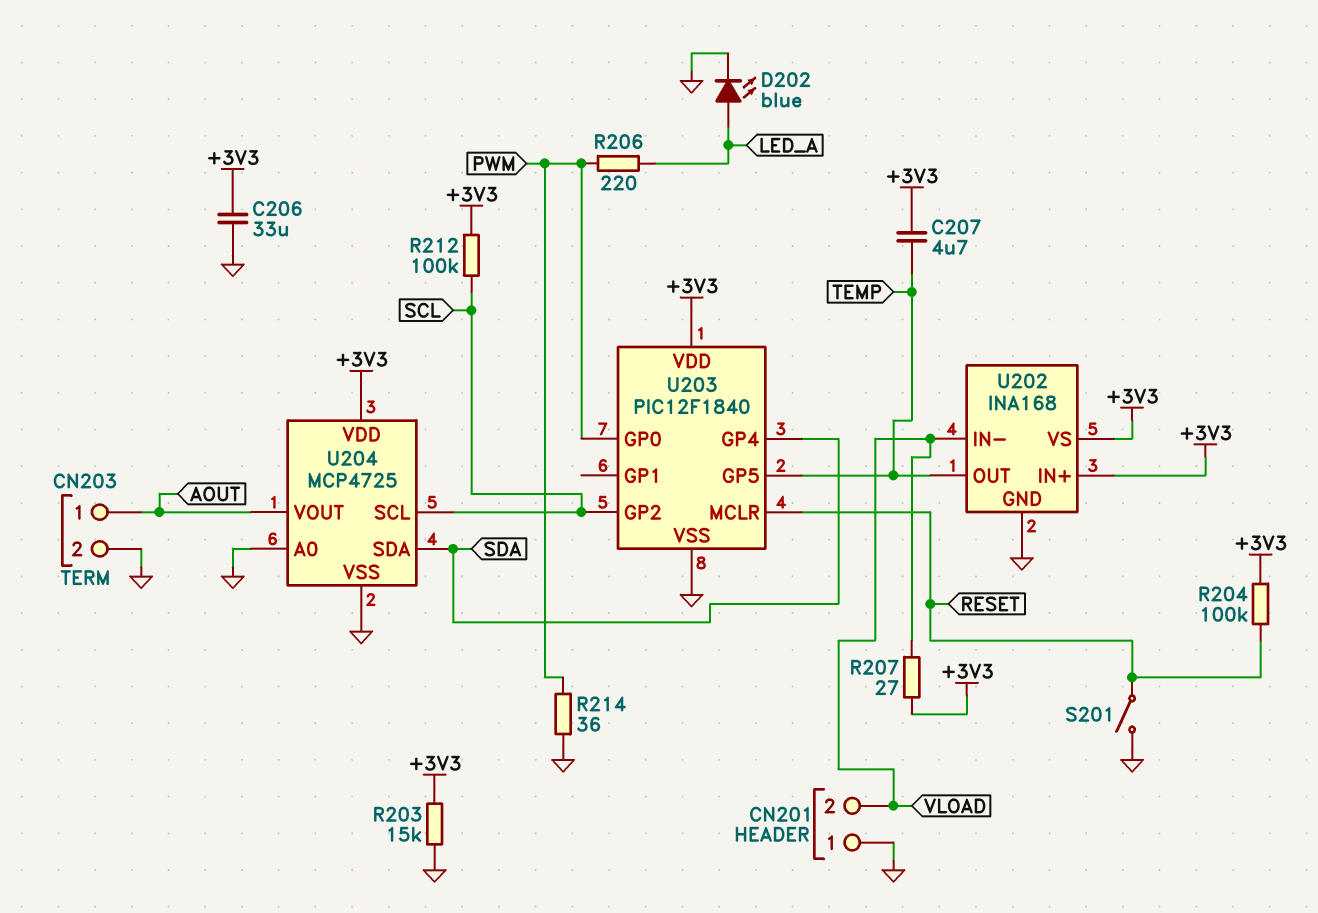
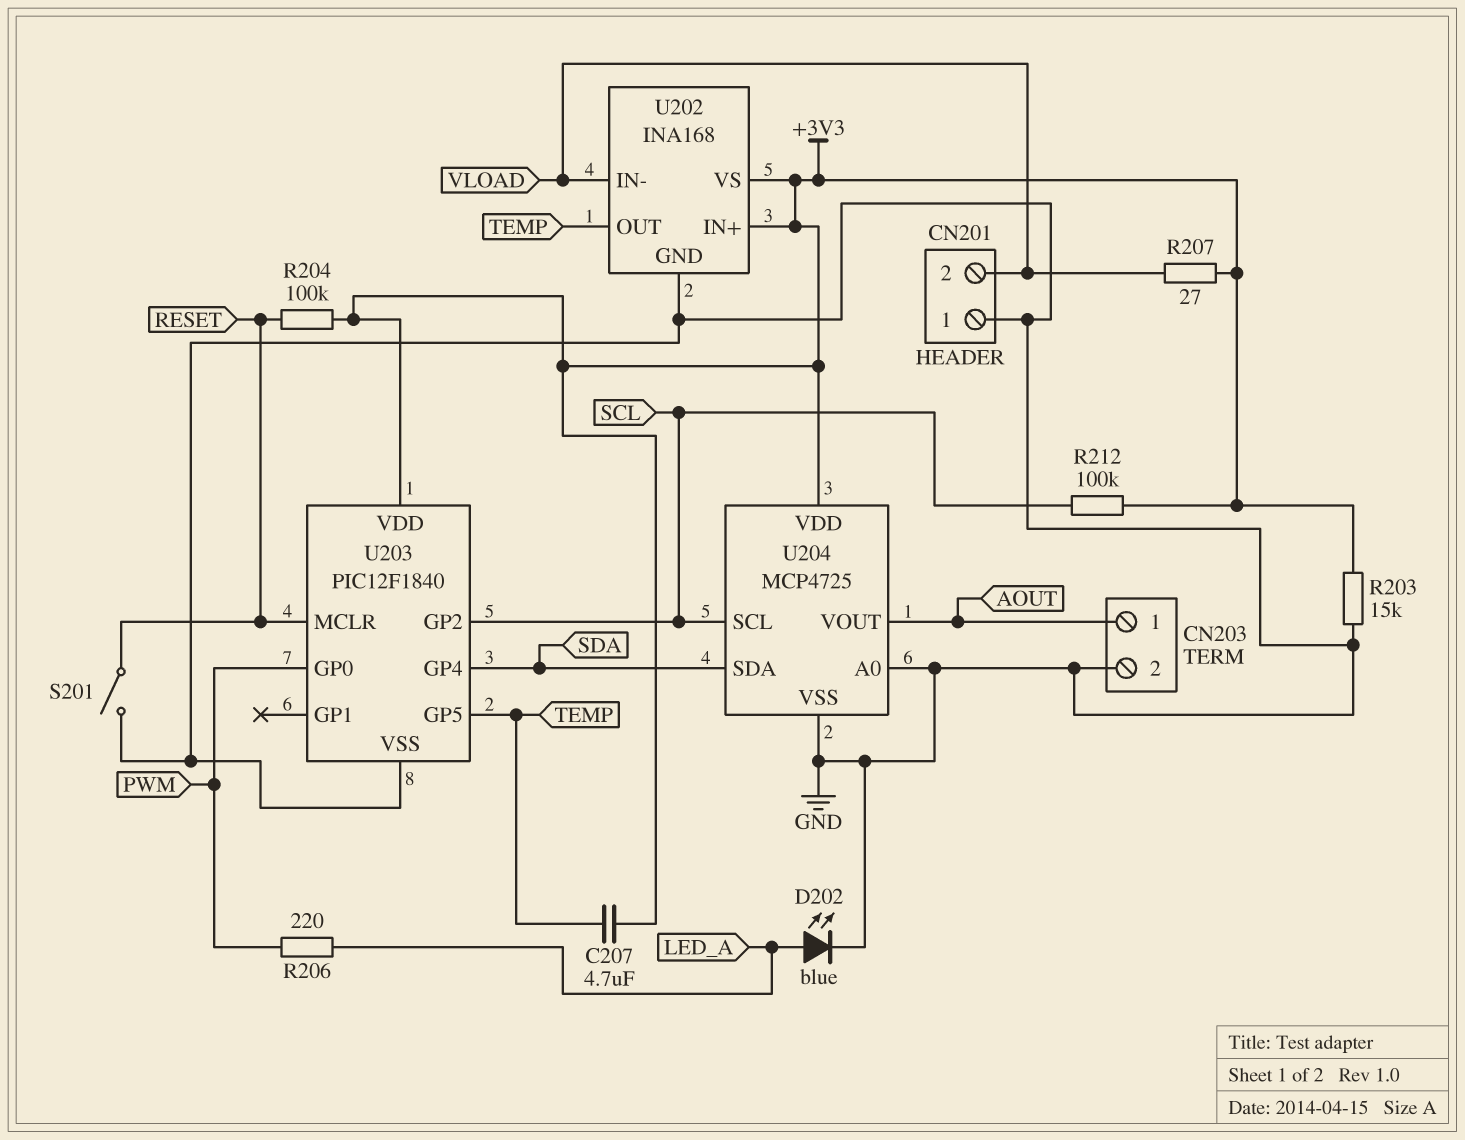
C206: 33uF (+3V3, GND) -> none
R214: 36 (GND, PWM) -> none

